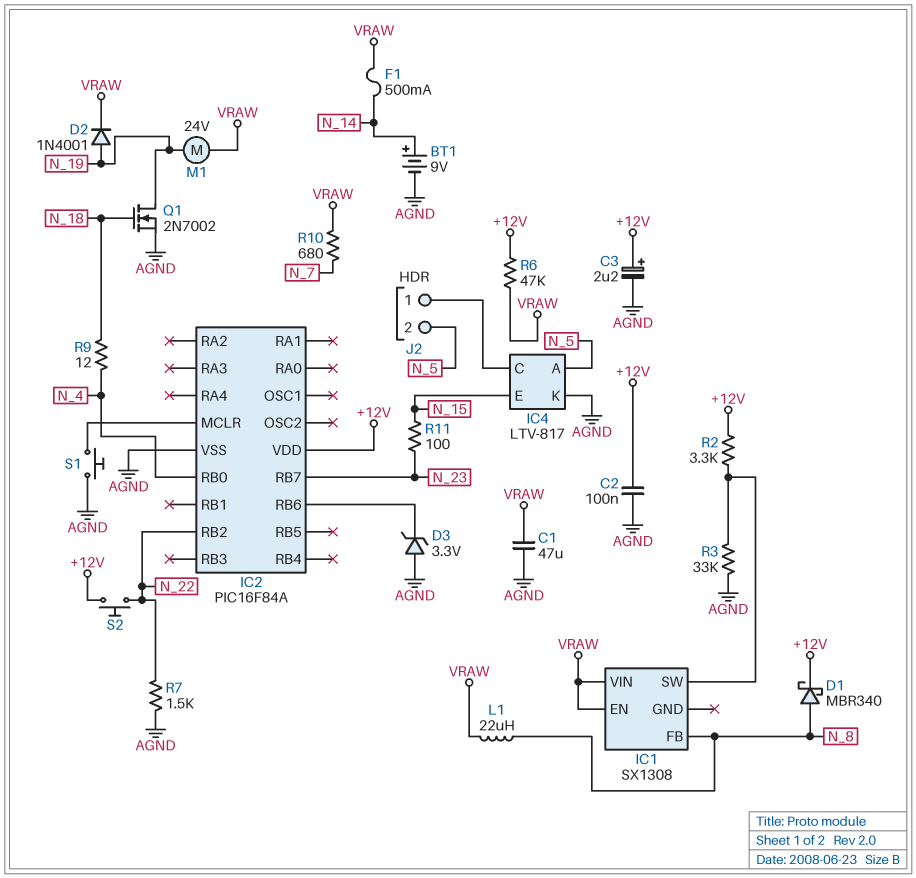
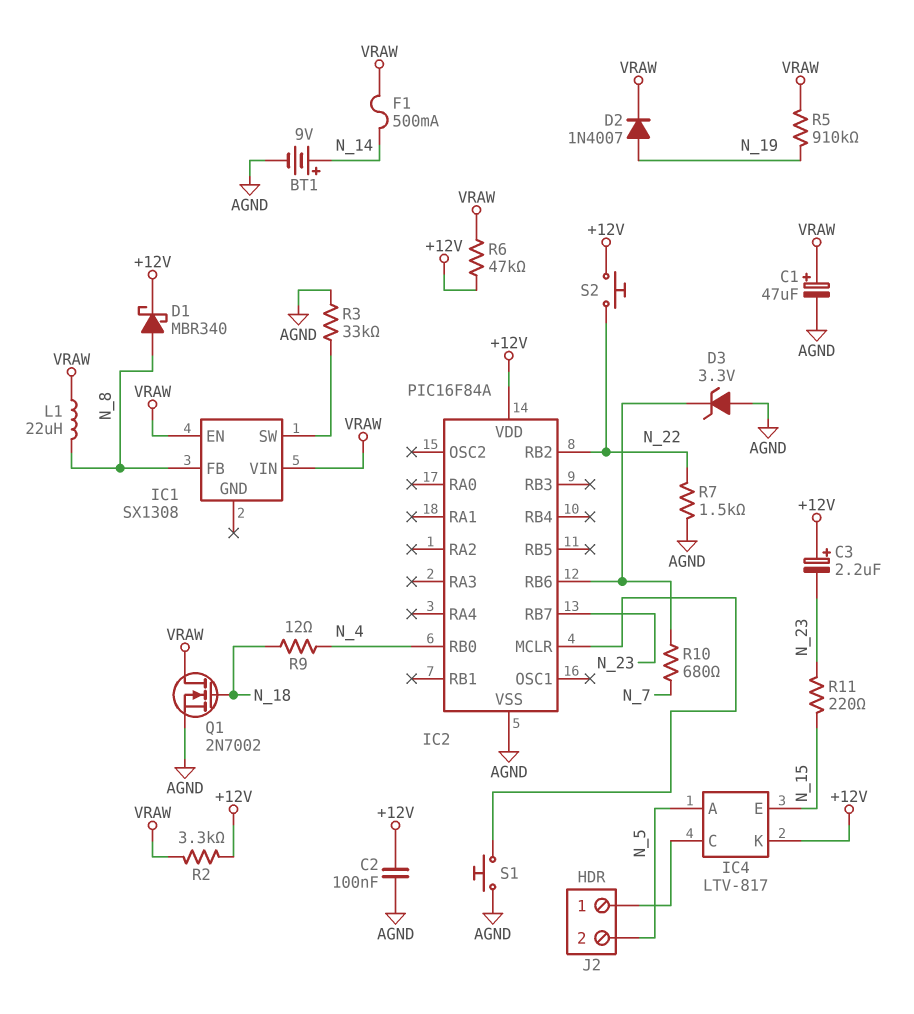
C1: 47uF (AGND, VRAW) -> 47uF (plus VRAW, minus AGND)
C3: 2.2uF (plus +12V, minus AGND) -> 2.2uF (plus +12V, minus N_23)
D2: diode 1N4001 (A N_19, K VRAW) -> diode 1N4007 (A N_19, K VRAW)
IC4 pin K: AGND -> +12V
M1: motor 24V (N_19, VRAW) -> none
Q1: NMOS 2N7002 (G N_18, D N_19, S AGND) -> NMOS 2N7002 (G N_18, D VRAW, S AGND)
R2: 3.3k (+12V, IC1/SW) -> 3.3k (+12V, VRAW)
R5: none -> 910k (N_19, VRAW)
R10: 680 (N_7, VRAW) -> 680 (IC2/RB6, N_7)
R11: 100 (N_15, N_23) -> 220 (N_15, N_23)

